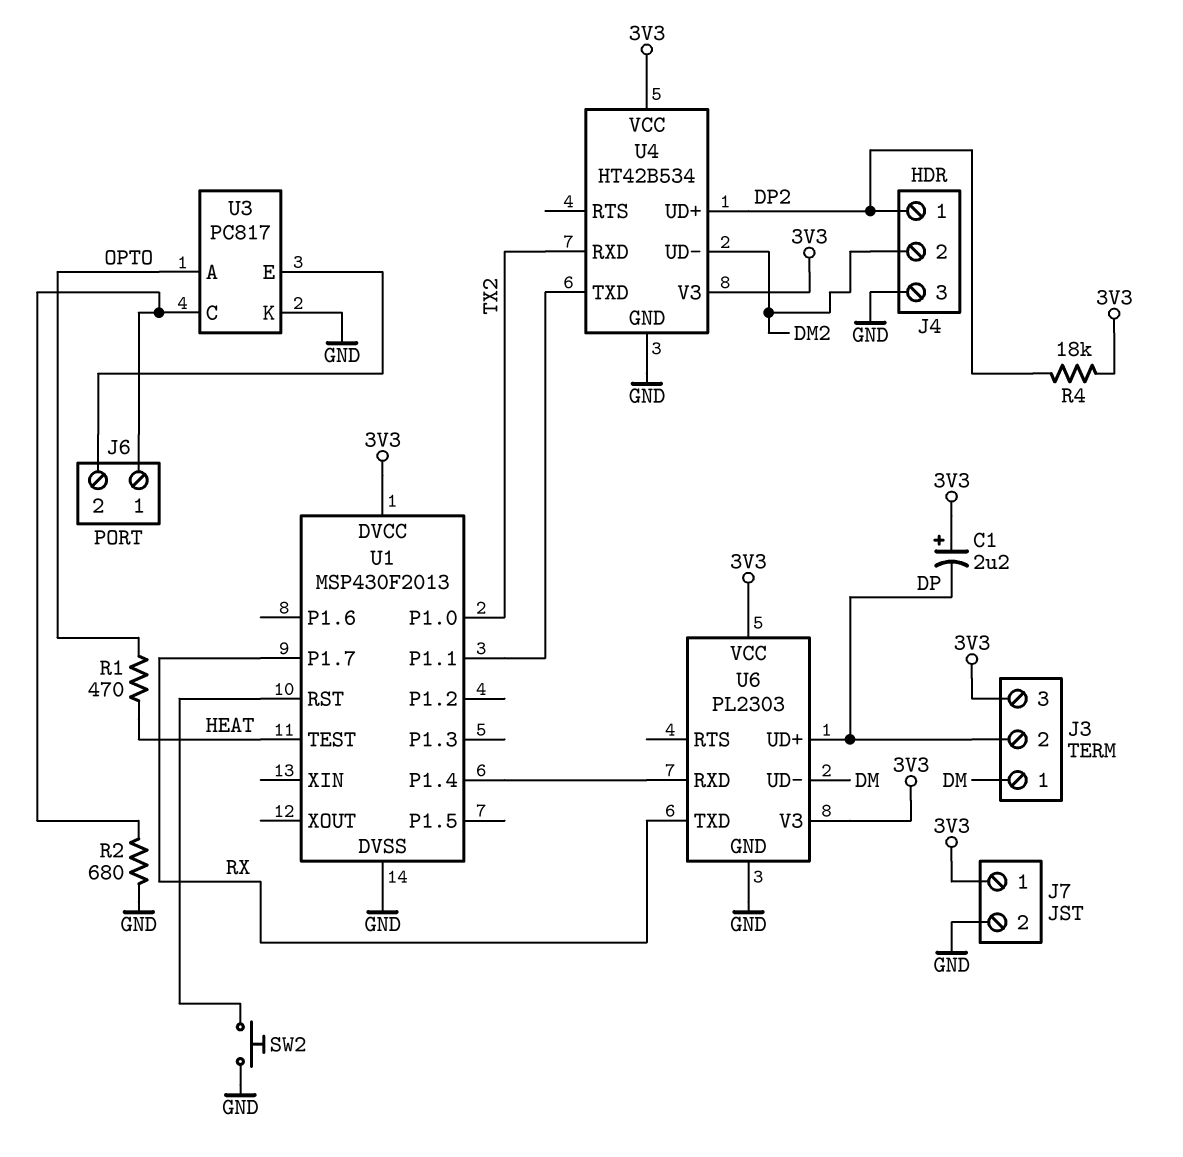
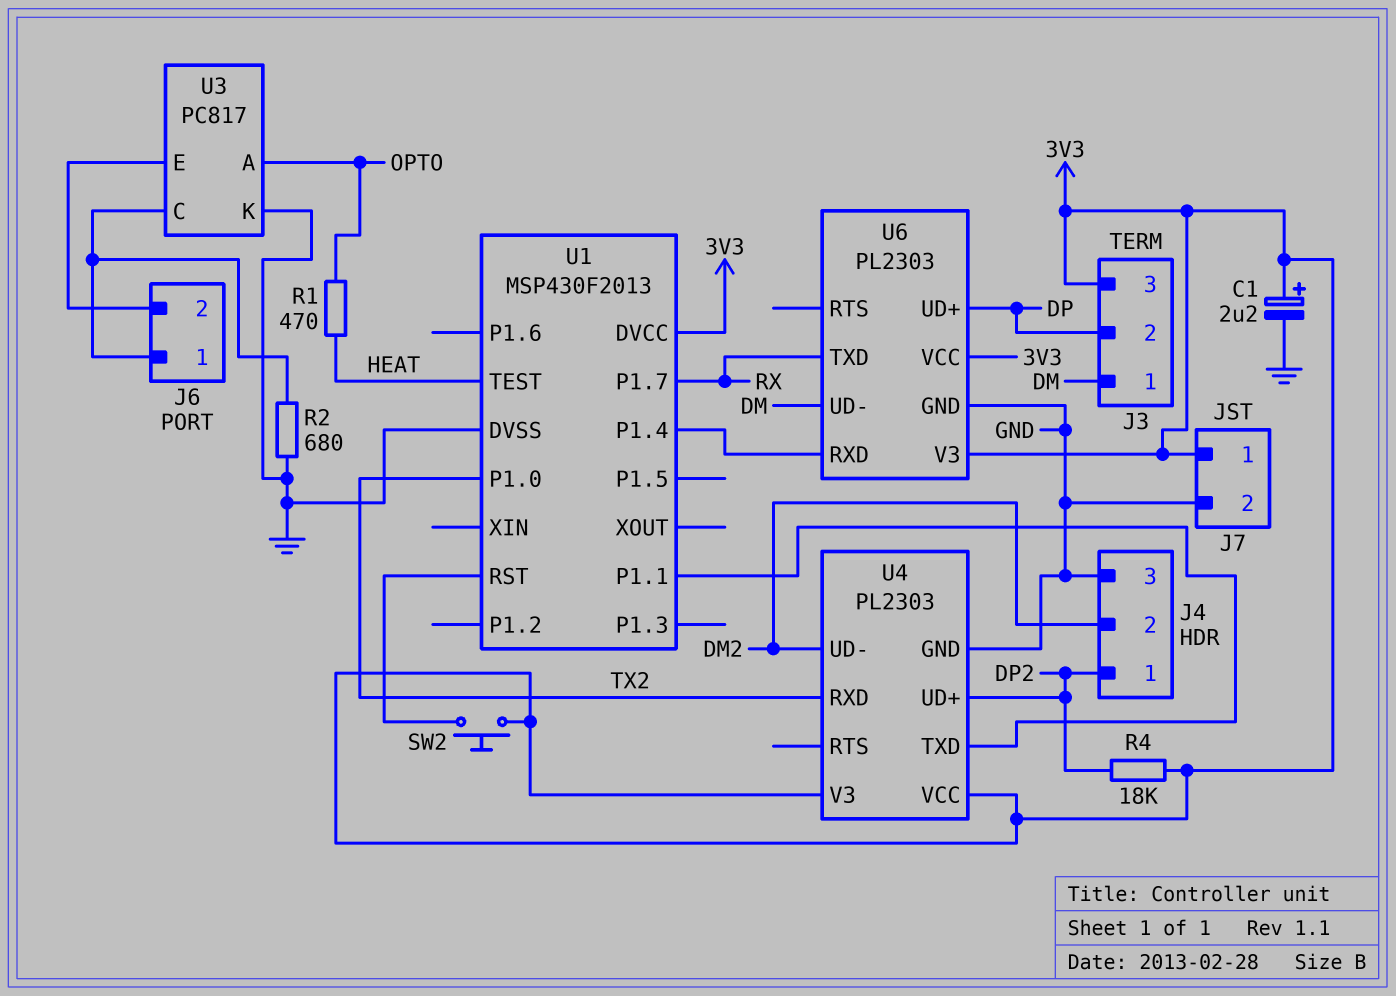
C1: 2.2uF (plus 3V3, minus DP) -> 2.2uF (plus 3V3, minus GND)
SW2: button (GND, U1/RST) -> button (3V3, U1/RST)
U4: HT42B534 -> PL2303

